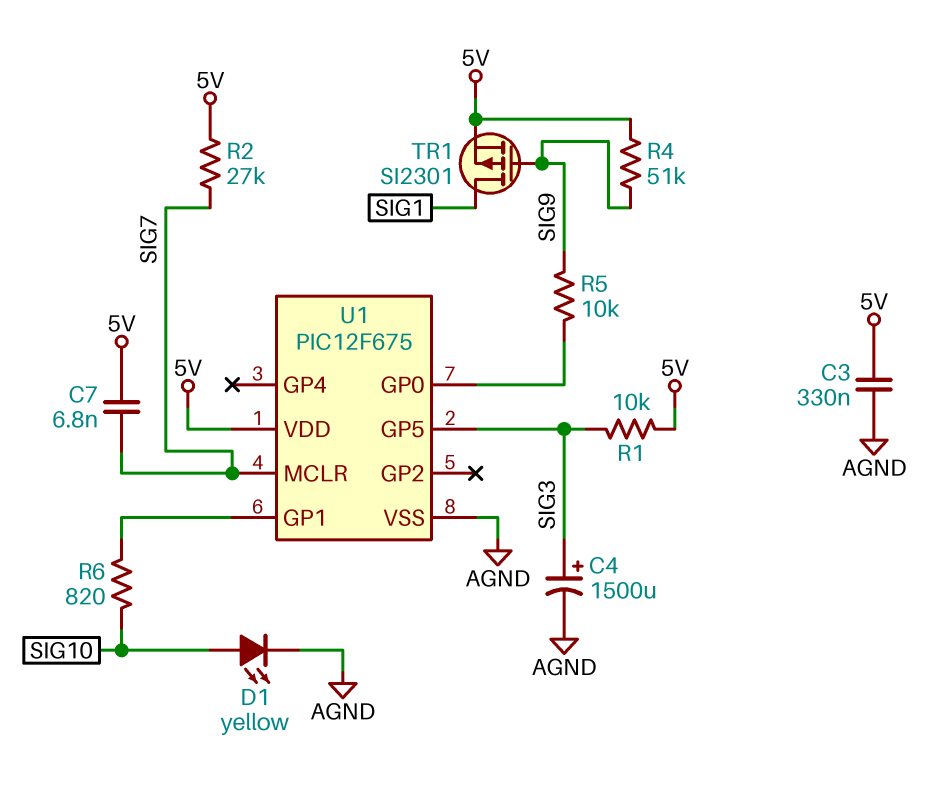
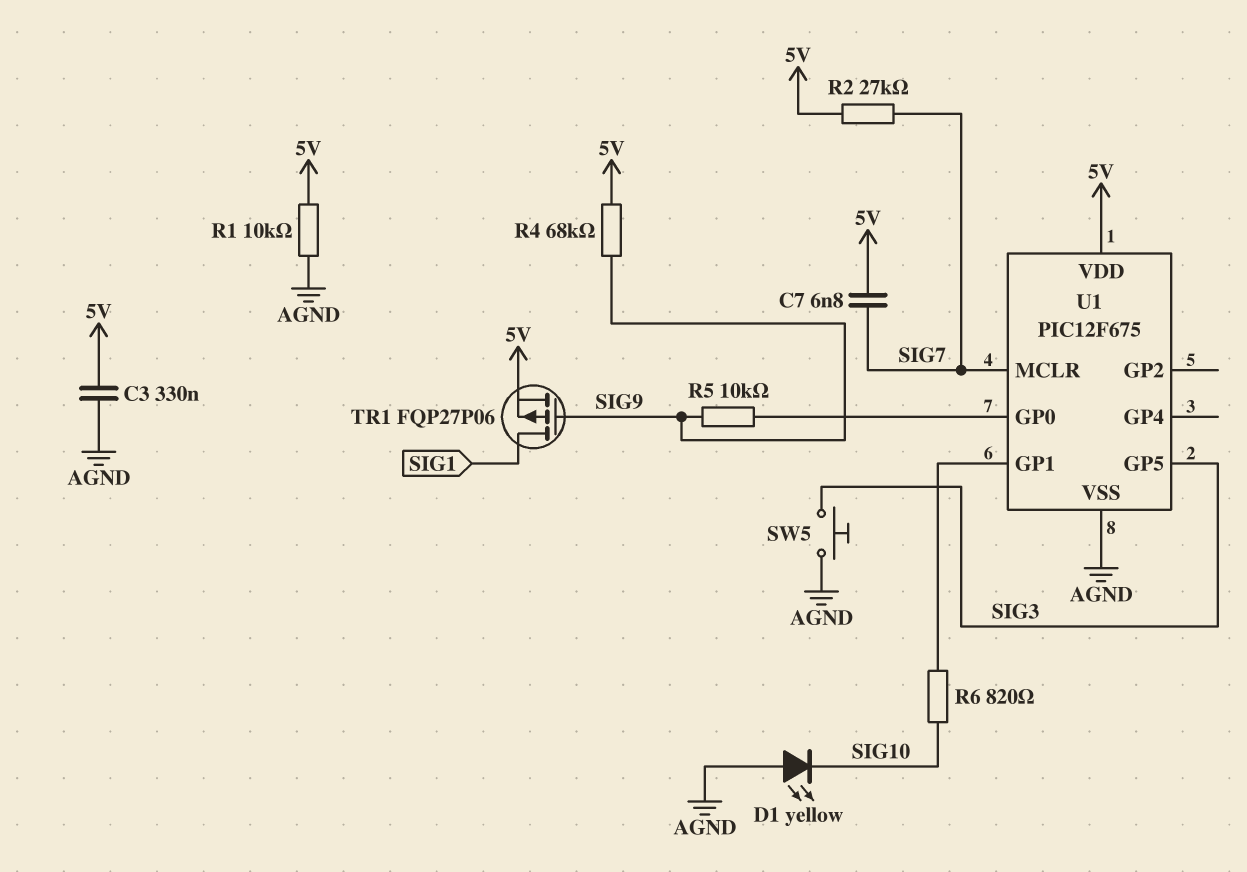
C4: 1500uF (plus SIG3, minus AGND) -> none
D1: LED yellow (A SIG10, K AGND) -> LED yellow (A AGND, K SIG10)
R1: 10k (5V, SIG3) -> 10k (5V, AGND)
R4: 51k (5V, SIG9) -> 68k (5V, SIG9)
SW5: none -> button (AGND, SIG3)
TR1: PMOS SI2301 (G SIG9, D SIG1, S 5V) -> PMOS FQP27P06 (G SIG9, D SIG1, S 5V)

